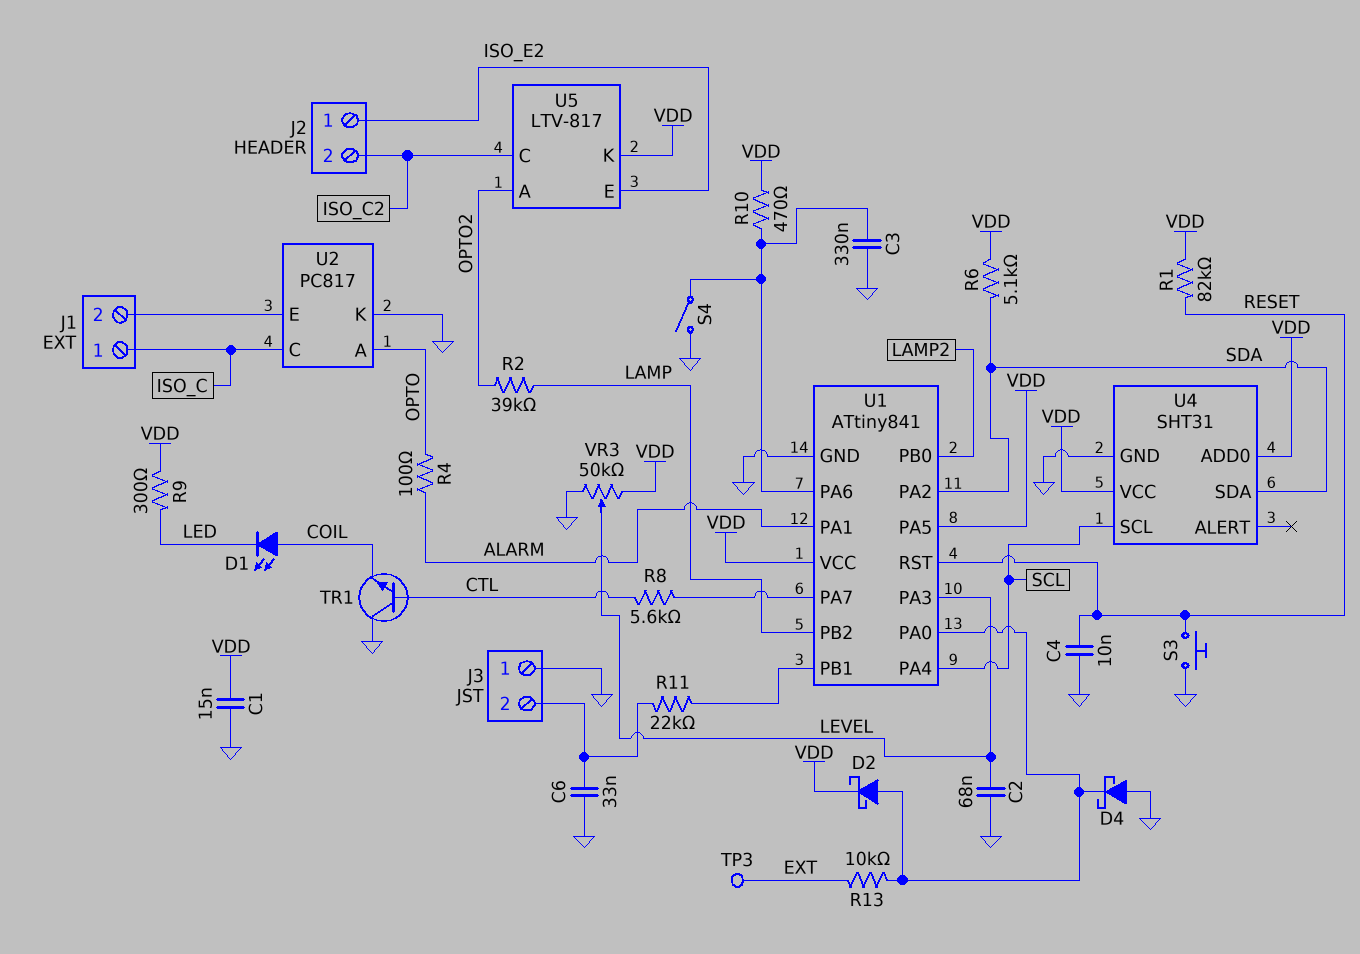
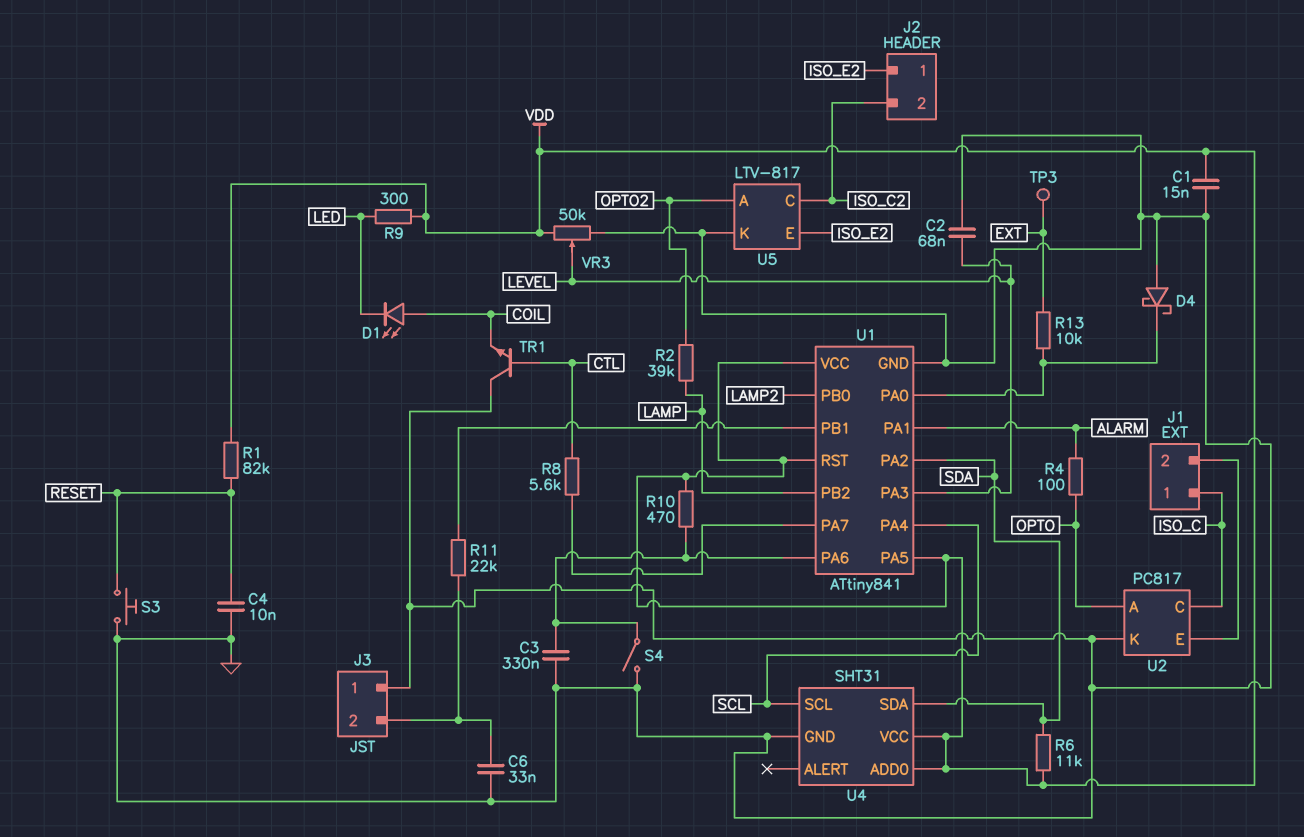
D2: schottky (A U1/PA0, K VDD) -> none
R6: 5.1k (SDA, VDD) -> 11k (SDA, VDD)
U1 pin RST: RESET -> VDD
U5 pin K: VDD -> GND

